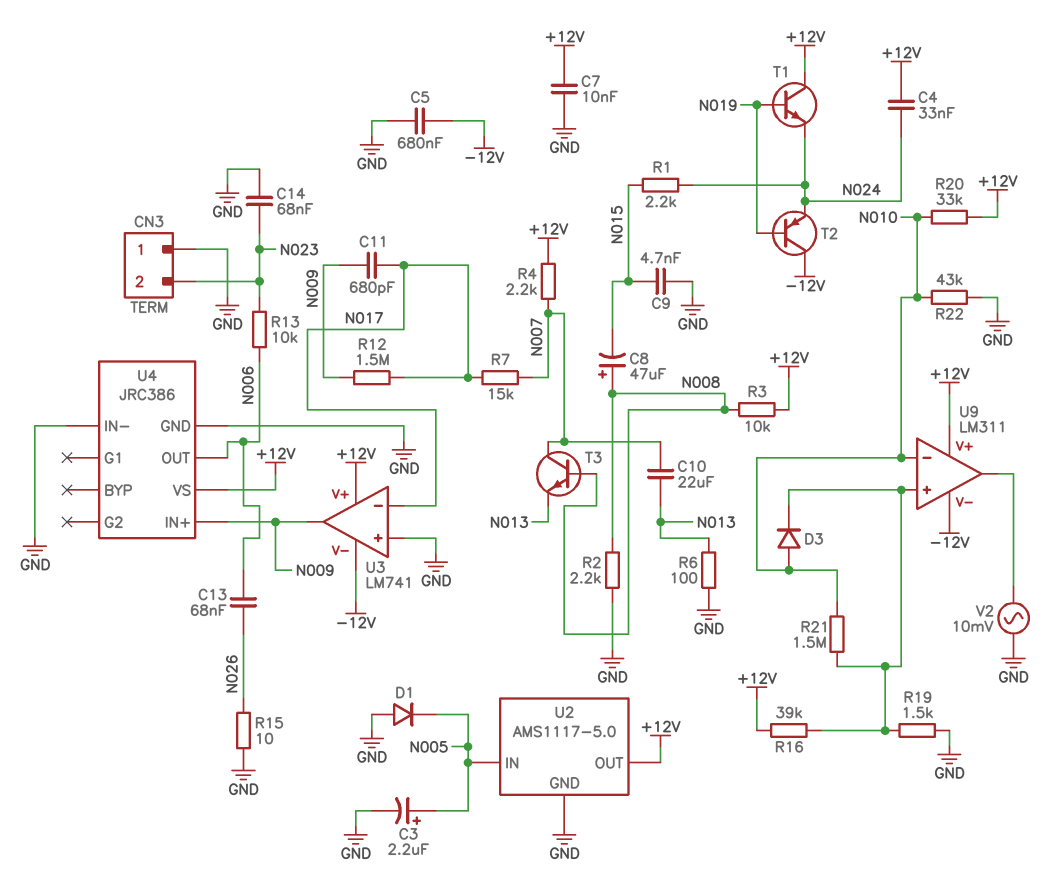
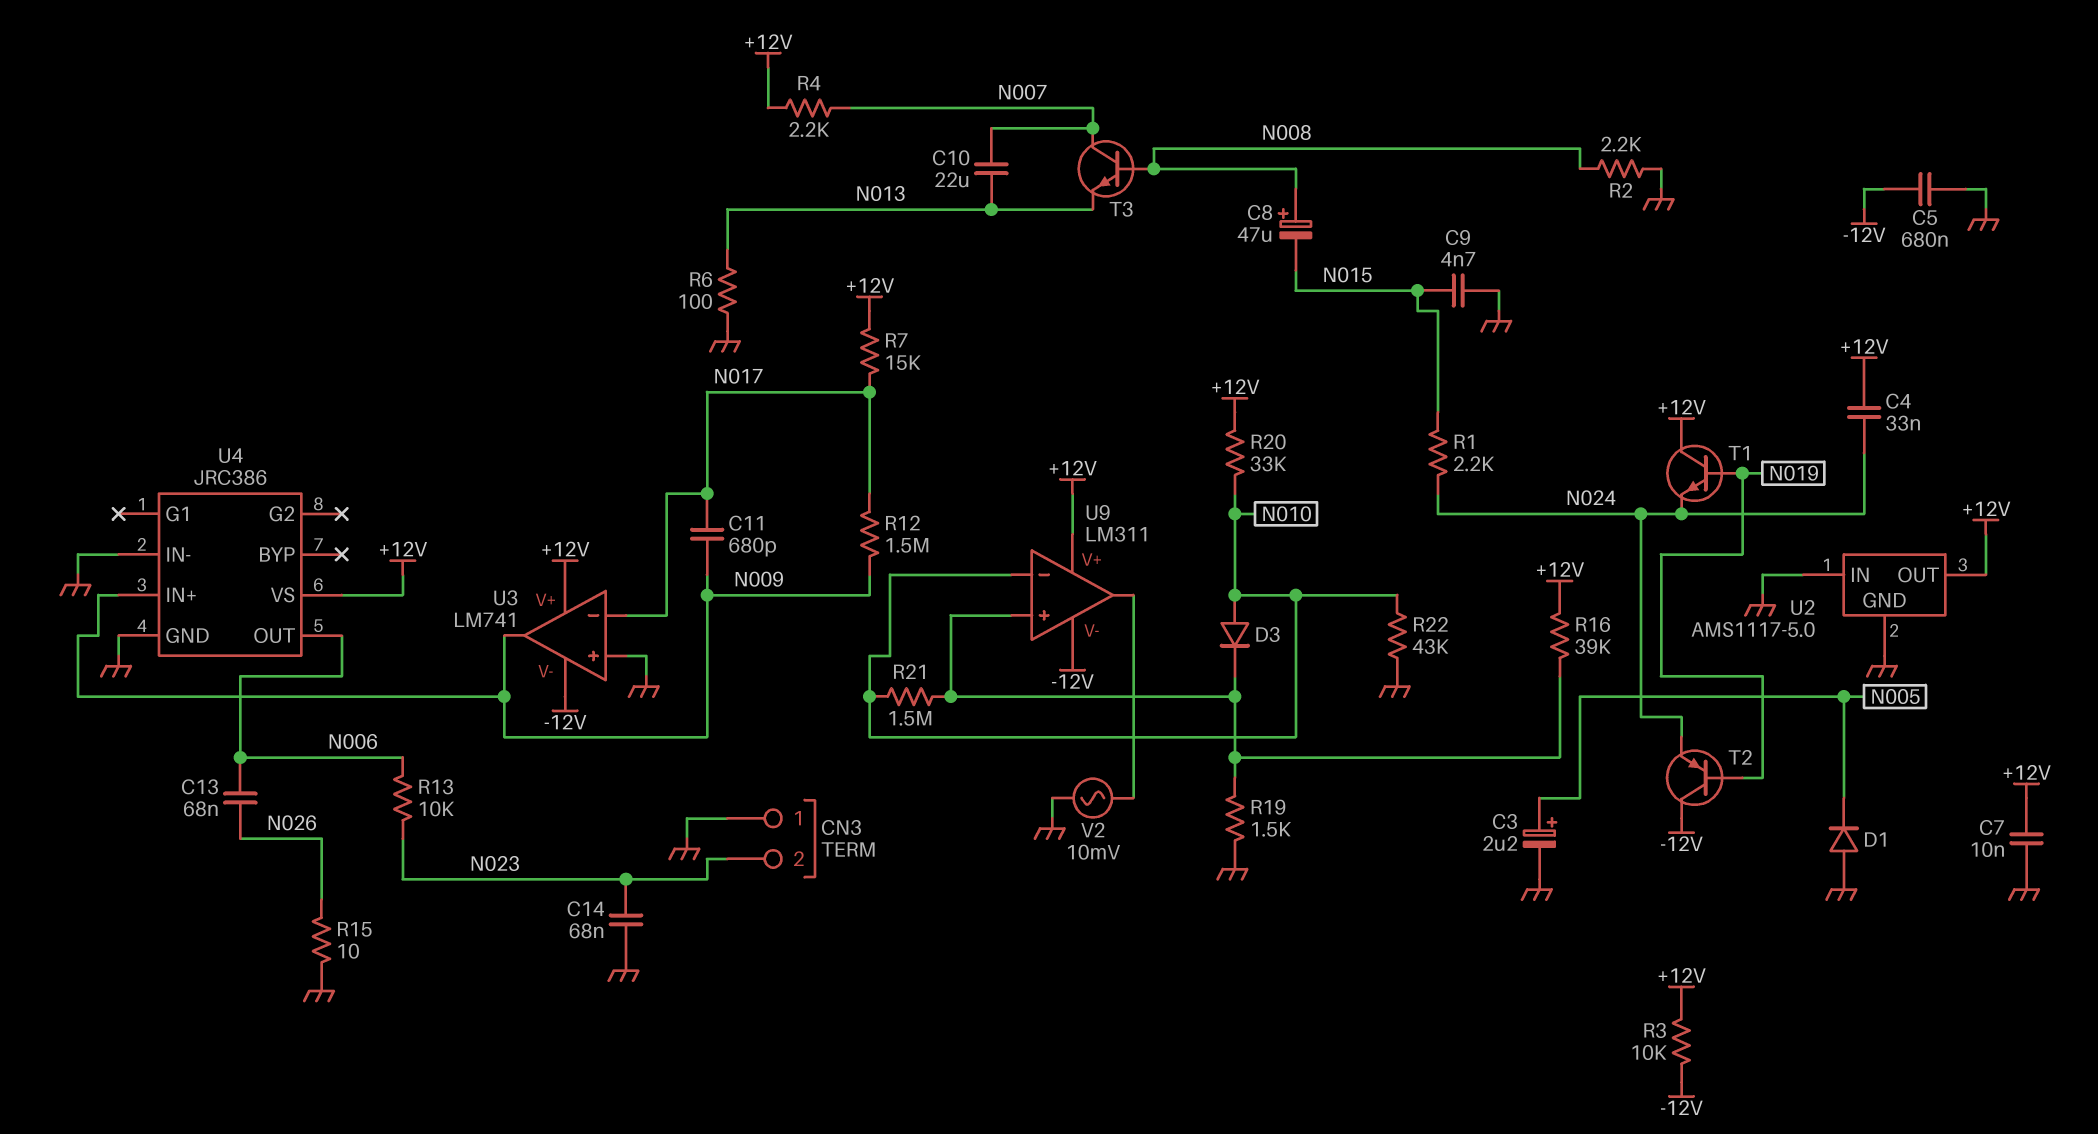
R3: 10k (+12V, N008) -> 10k (+12V, -12V)
R7: 15k (N007, N017) -> 15k (+12V, N017)
U2 pin IN: N005 -> GND

